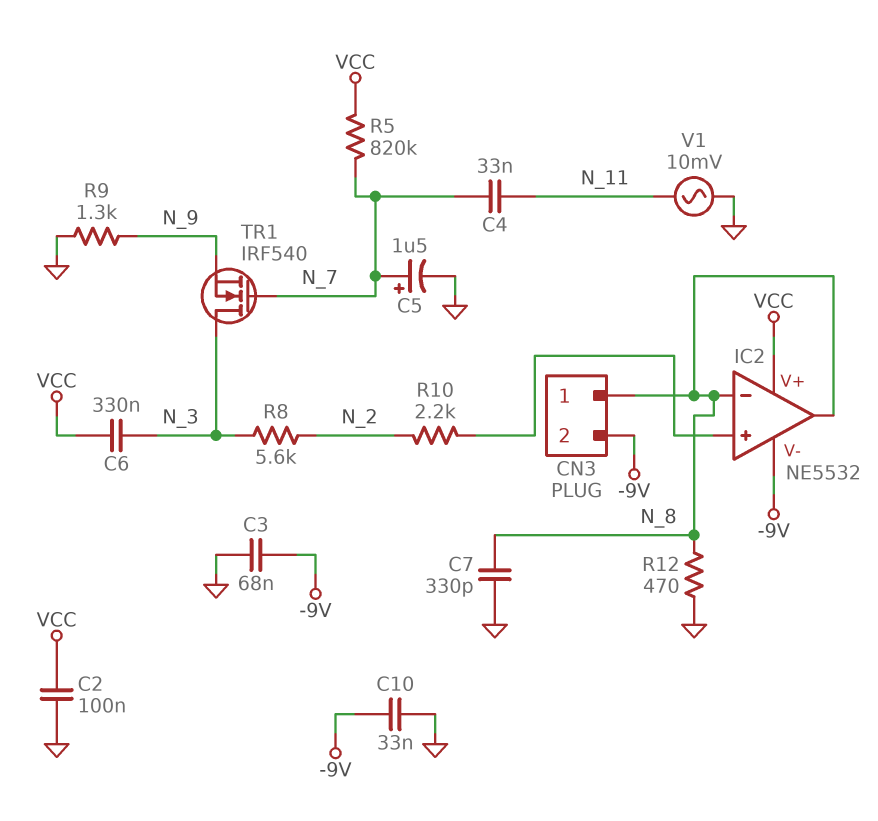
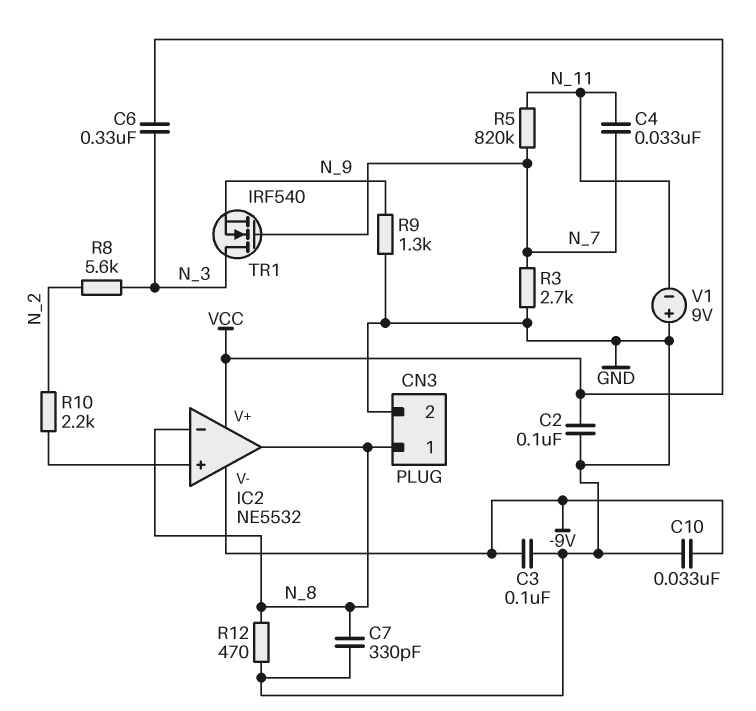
C3: 68nF (-9V, GND) -> 100nF (-9V, GND)
C5: 1.5uF (plus N_7, minus GND) -> none
CN3 pin 2: -9V -> GND
R3: none -> 2.7k (GND, N_7)
R5: 820k (N_7, VCC) -> 820k (N_7, N_11)
V1: AC 10mV (GND, N_11) -> 9V (plus GND, minus N_11)

